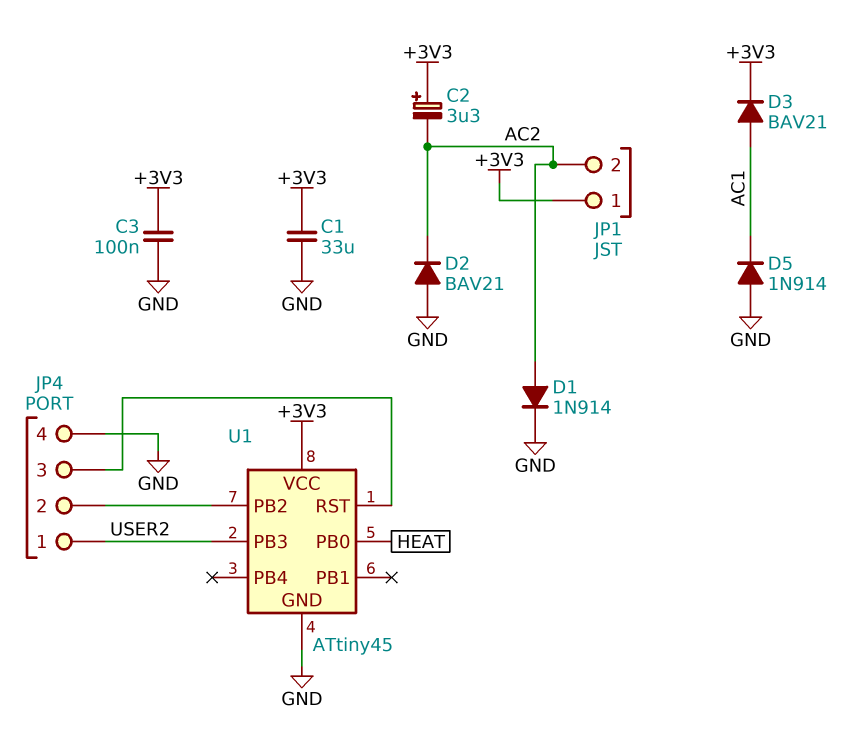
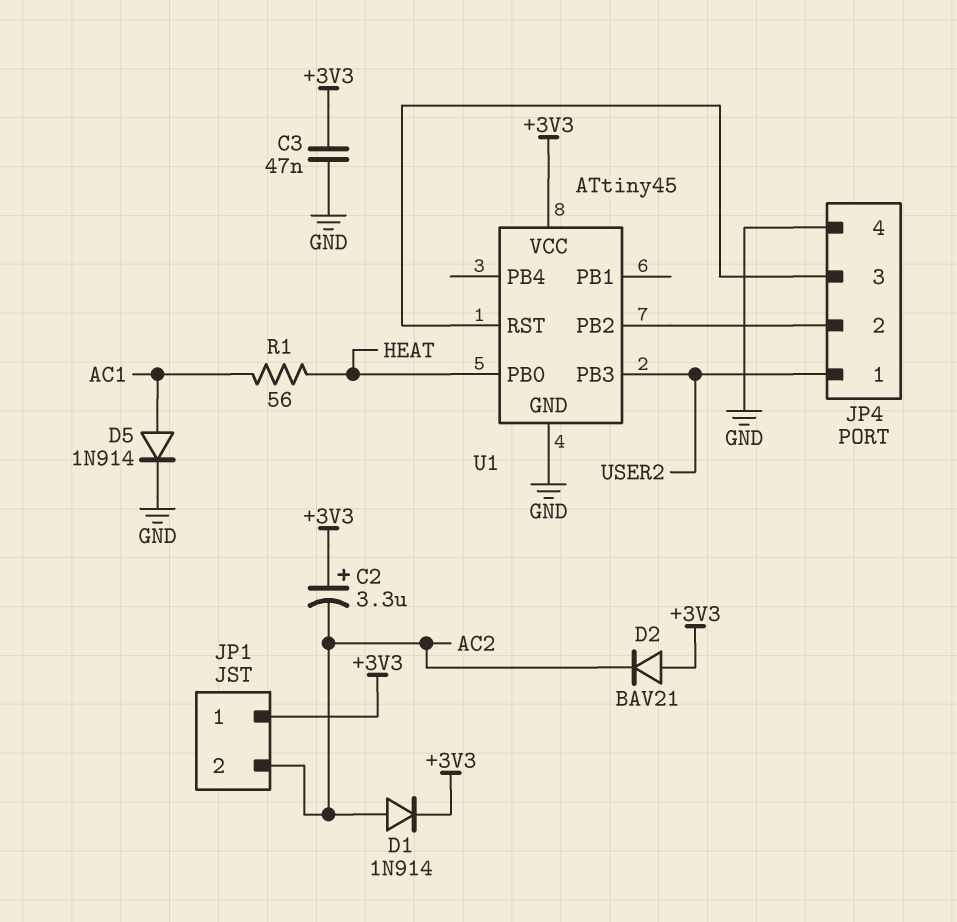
C1: 33uF (+3V3, GND) -> none
C3: 100nF (+3V3, GND) -> 47nF (+3V3, GND)
D1: diode 1N914 (A AC2, K GND) -> diode 1N914 (A AC2, K +3V3)
D2: diode BAV21 (A GND, K AC2) -> diode BAV21 (A +3V3, K AC2)
D3: diode BAV21 (A AC1, K +3V3) -> none
D5: diode 1N914 (A GND, K AC1) -> diode 1N914 (A AC1, K GND)
R1: none -> 56 (AC1, HEAT)

